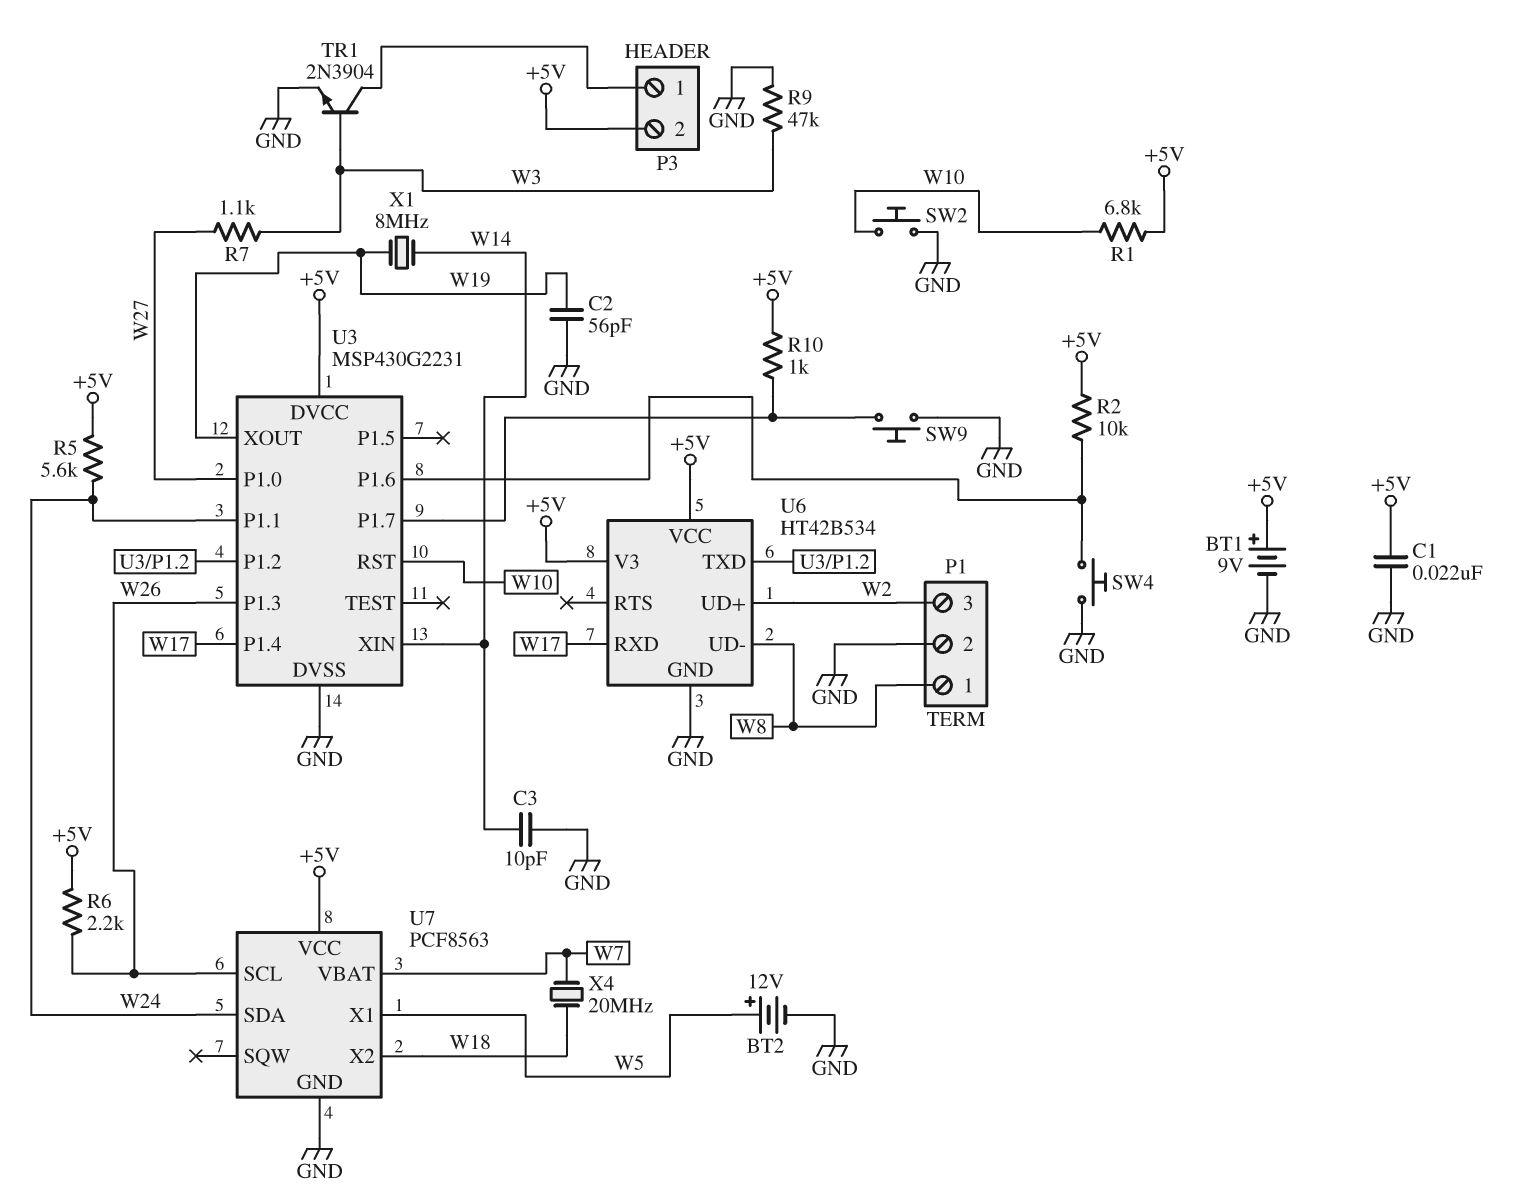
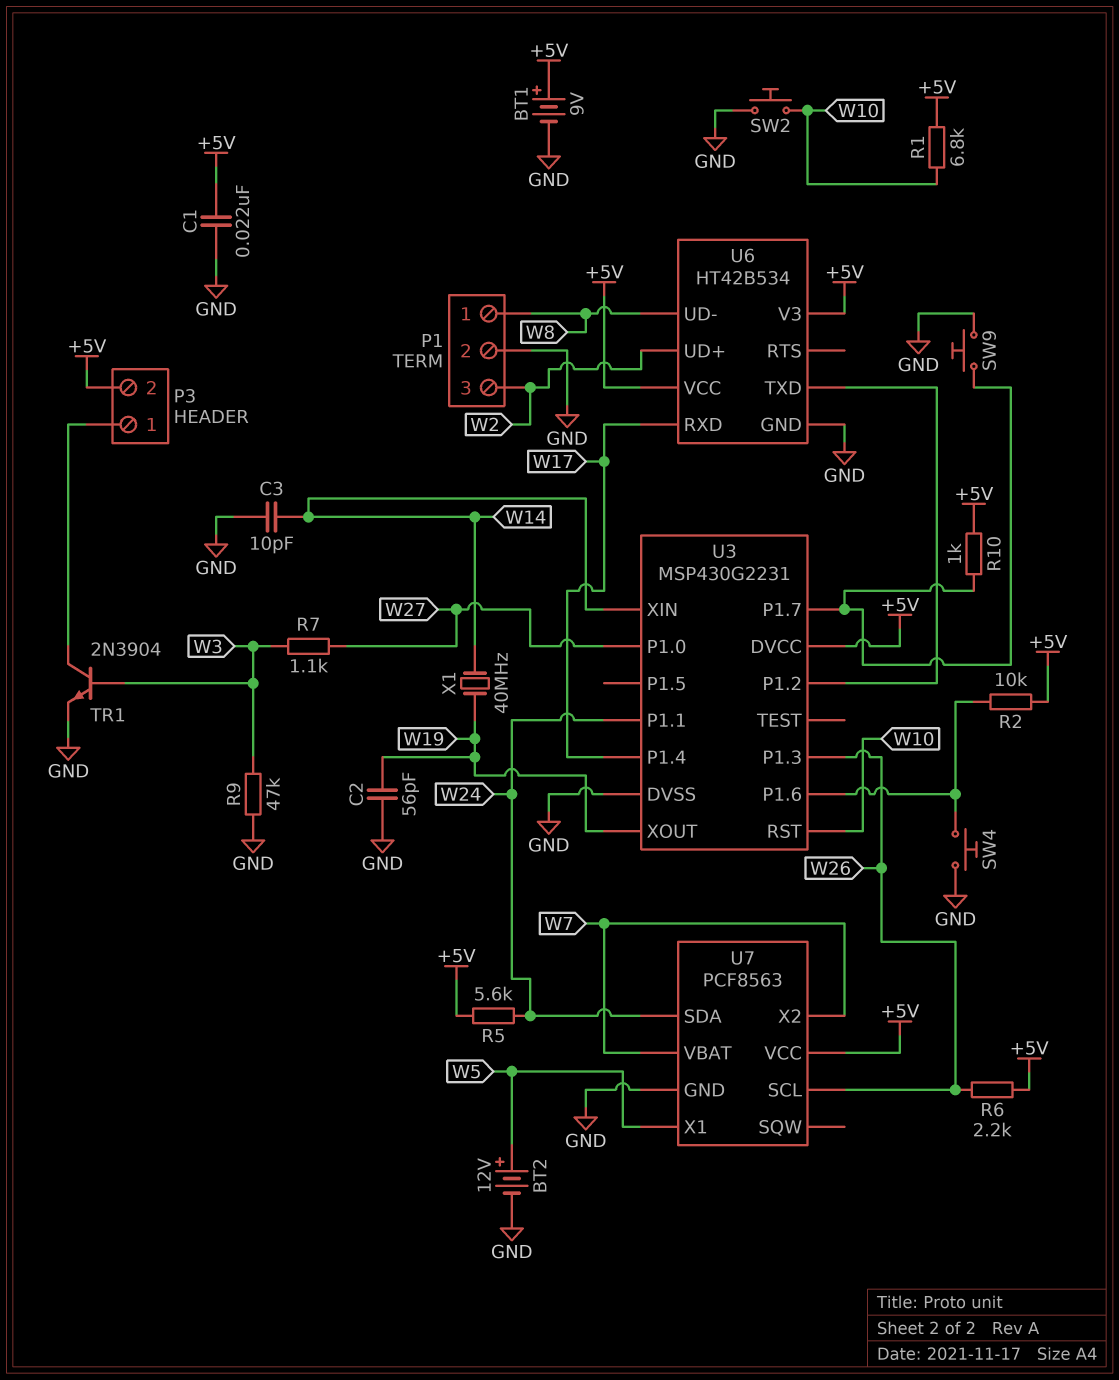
U7 pin X2: W18 -> W7
X1: 8MHz (W14, W19) -> 40MHz (W14, W19)
X4: 20MHz (W7, W18) -> none

